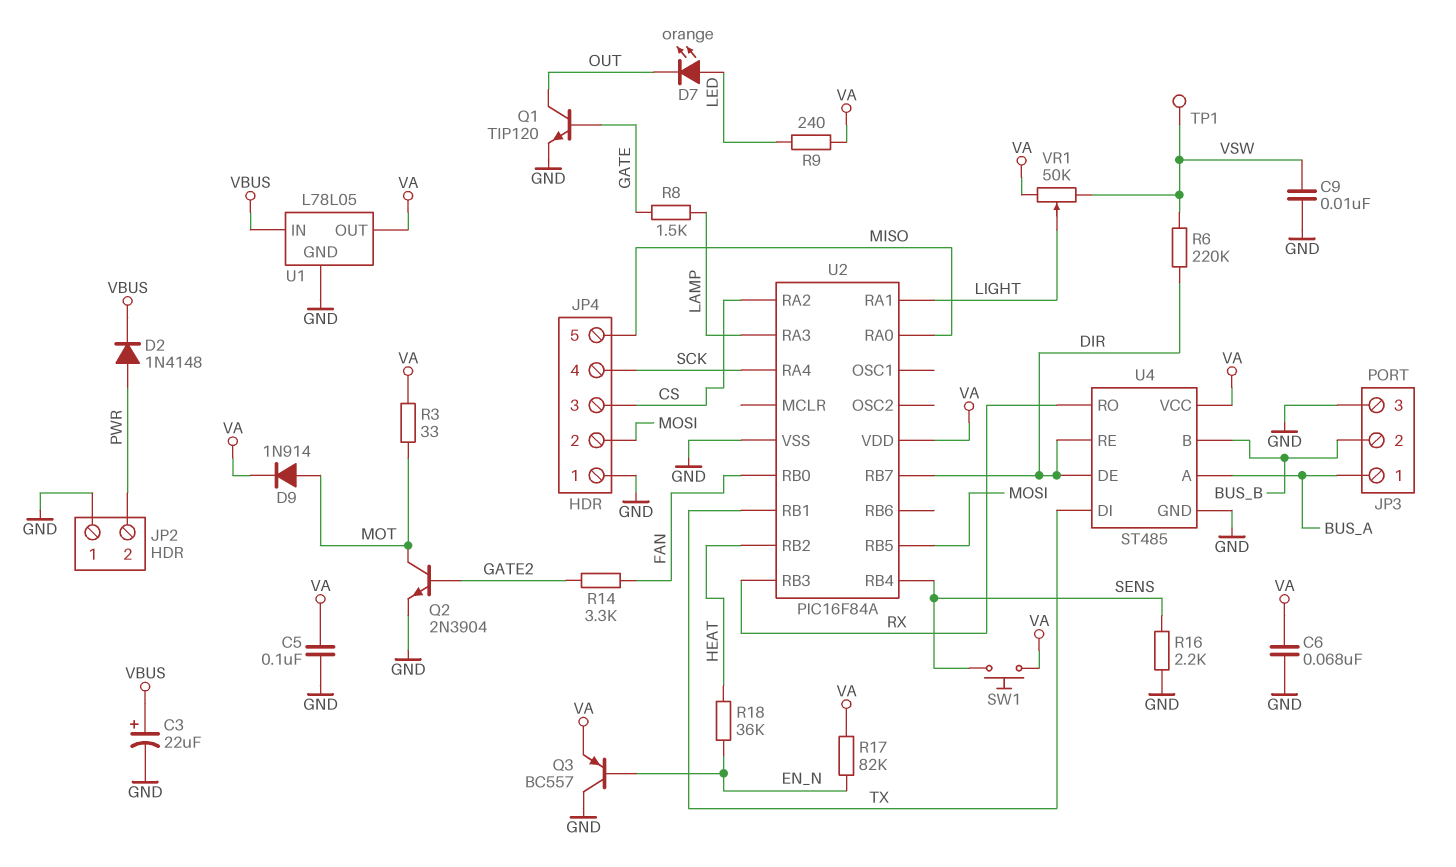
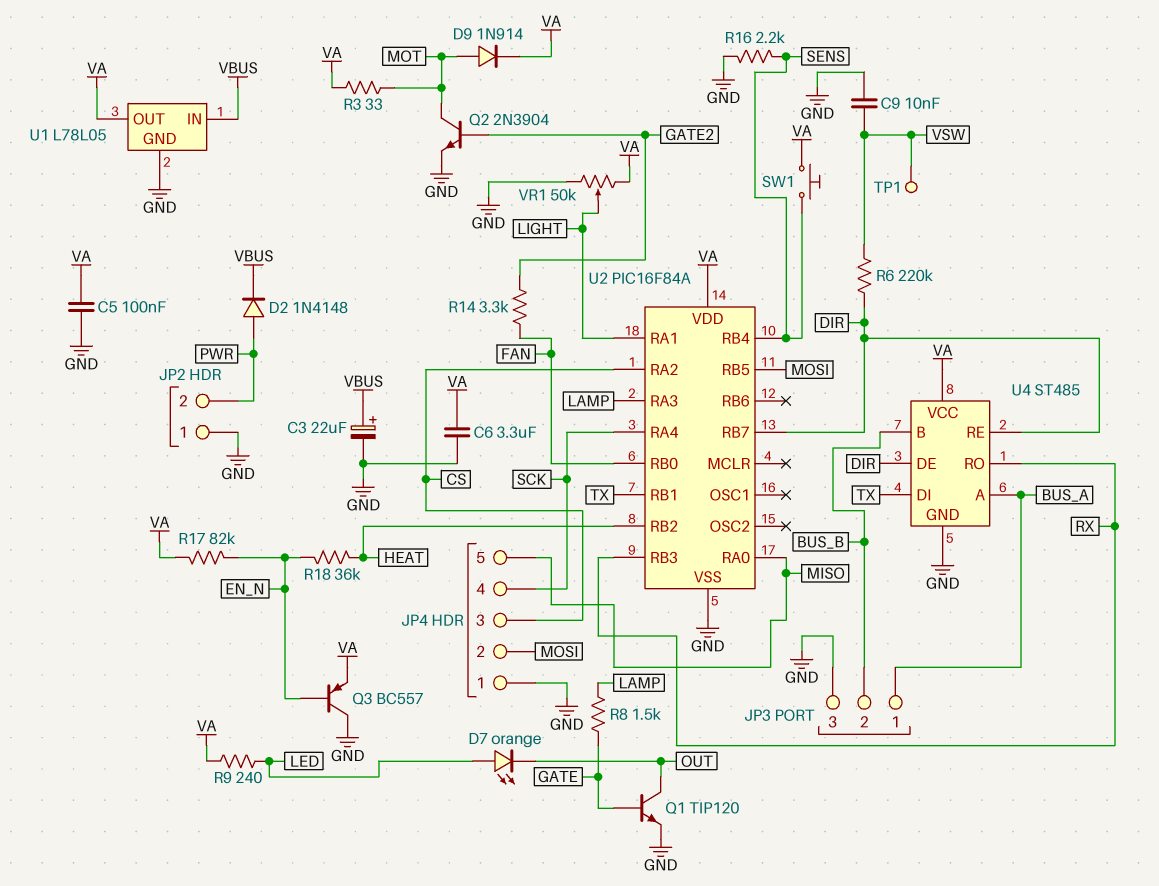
C6: 68nF (GND, VA) -> 3.3uF (GND, VA)
VR1: 50k (VA, VSW, wiper LIGHT) -> 50k (GND, VA, wiper LIGHT)

